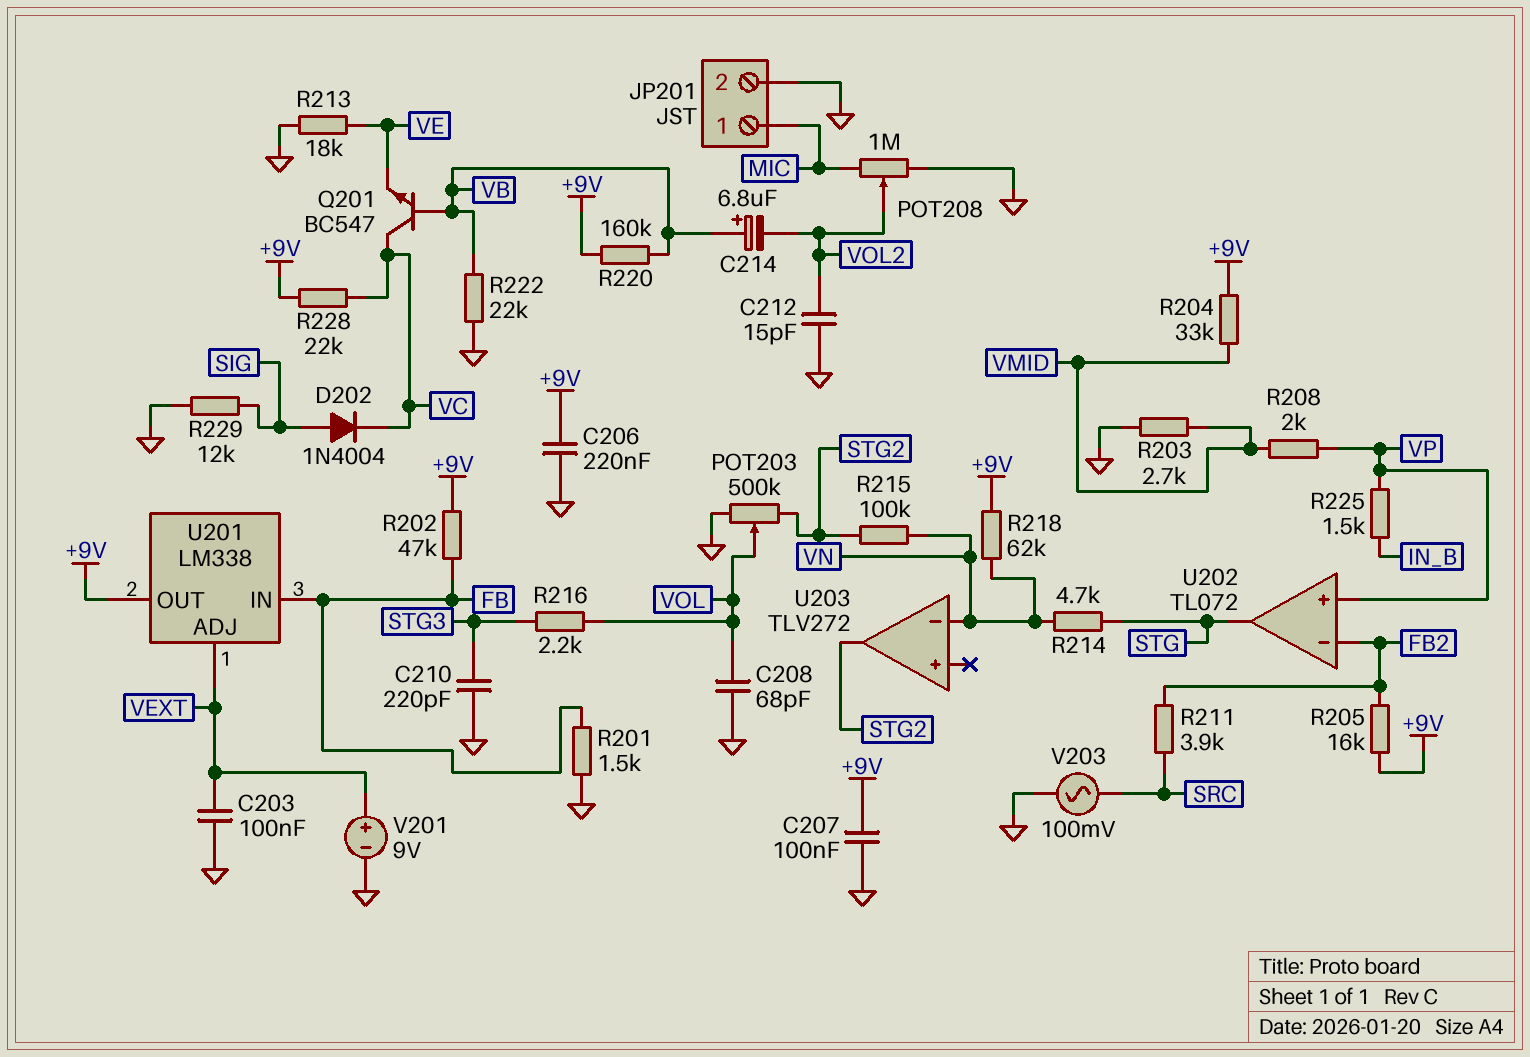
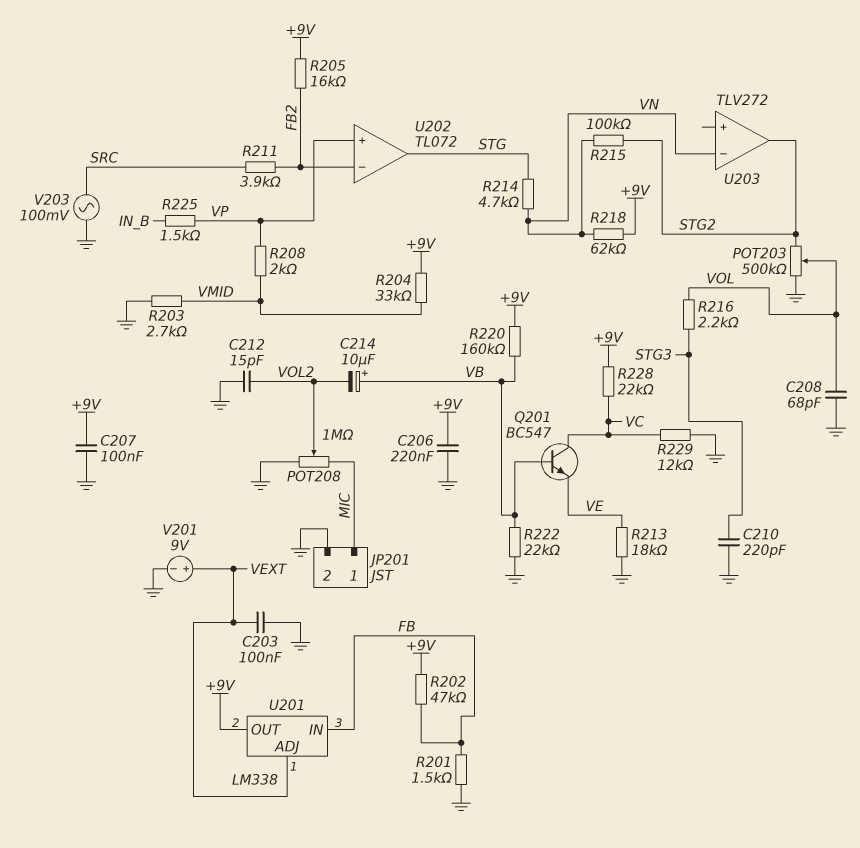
C214: 6.8uF (plus VB, minus VOL2) -> 10uF (plus VB, minus VOL2)
D202: diode 1N4004 (A SIG, K VC) -> none
R229: 12k (GND, SIG) -> 12k (GND, VC)

